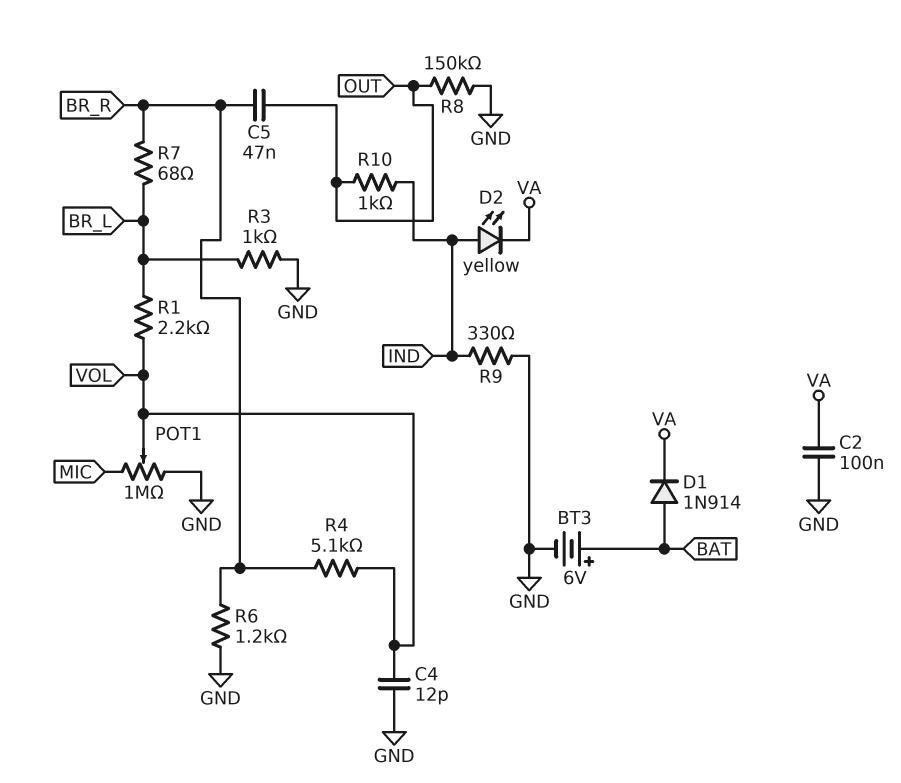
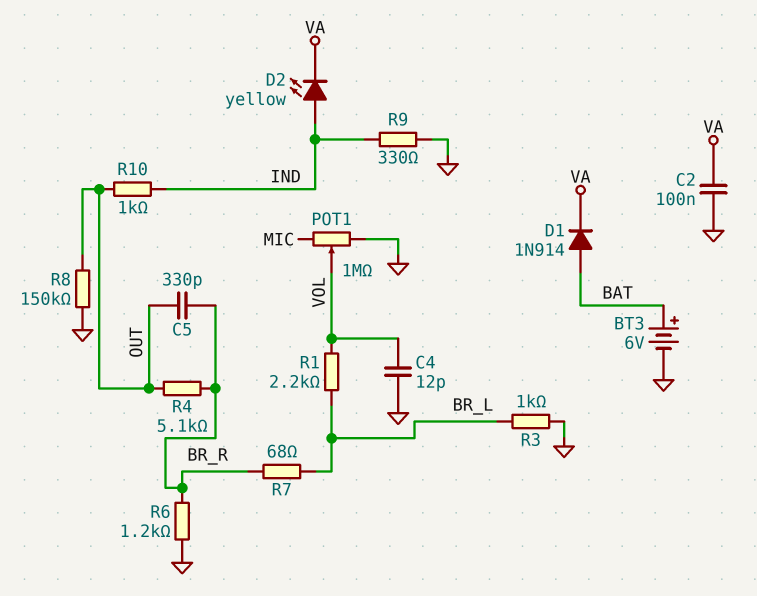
C5: 47nF (BR_R, OUT) -> 330pF (BR_R, OUT)
R4: 5.1k (BR_R, VOL) -> 5.1k (BR_R, OUT)

